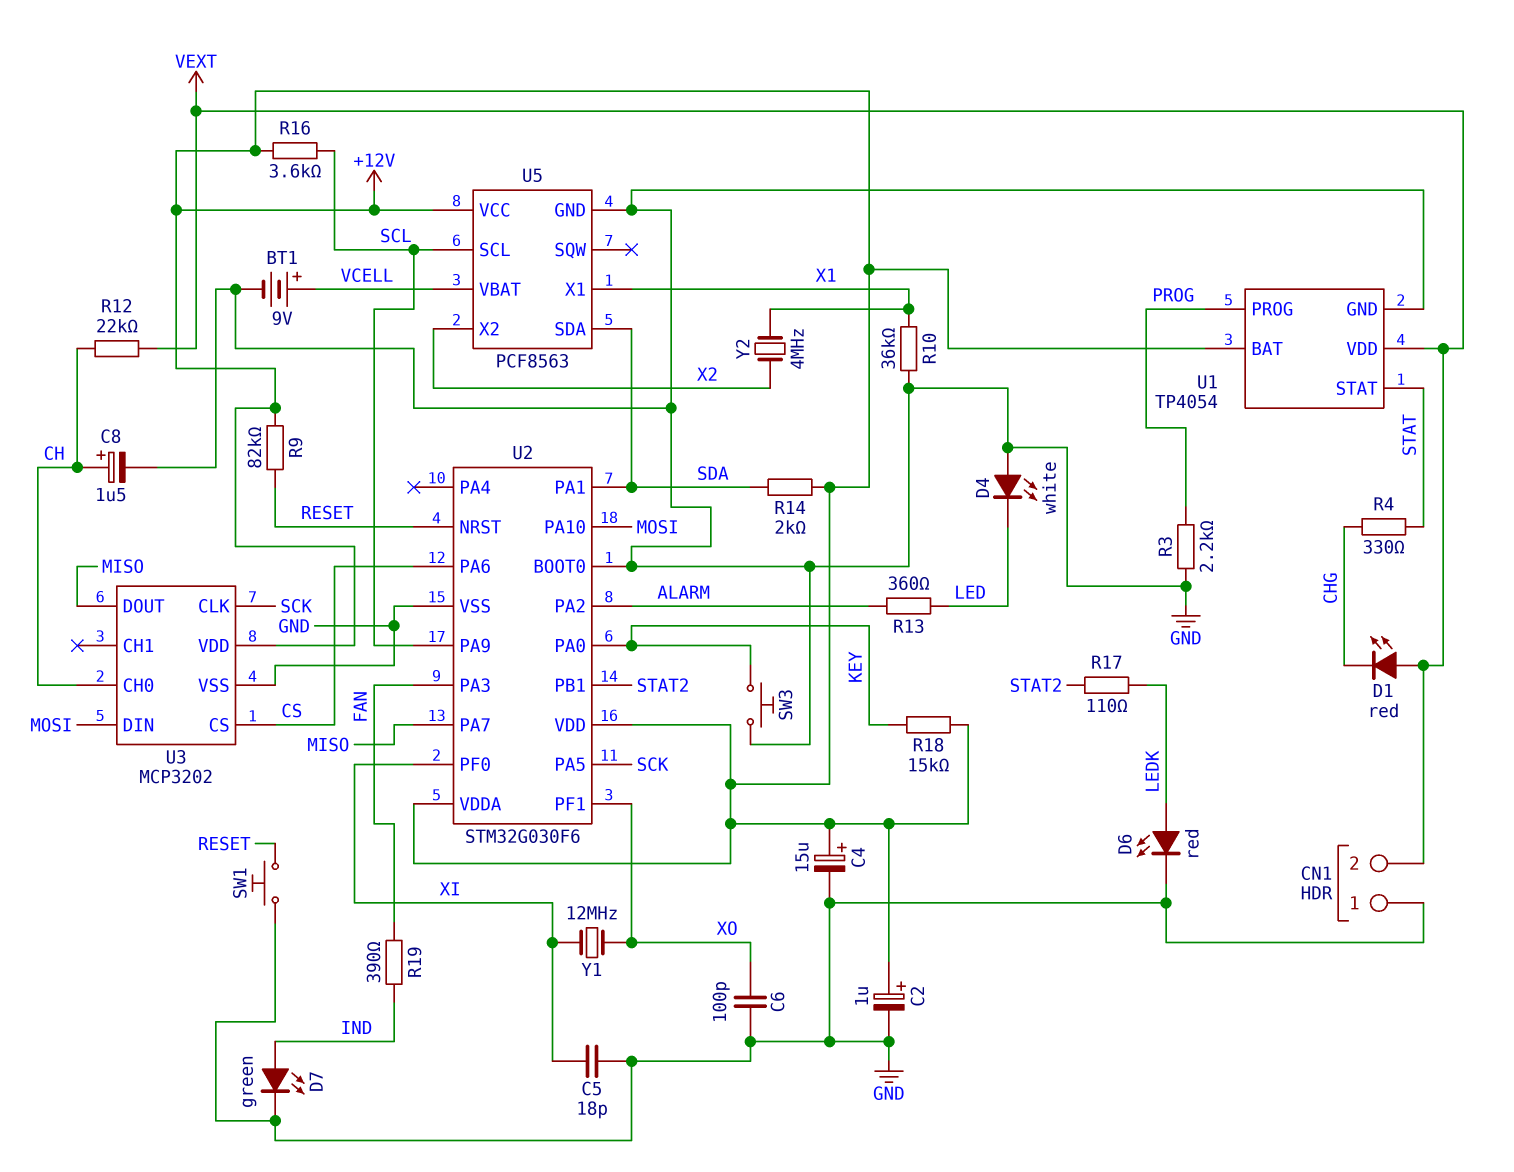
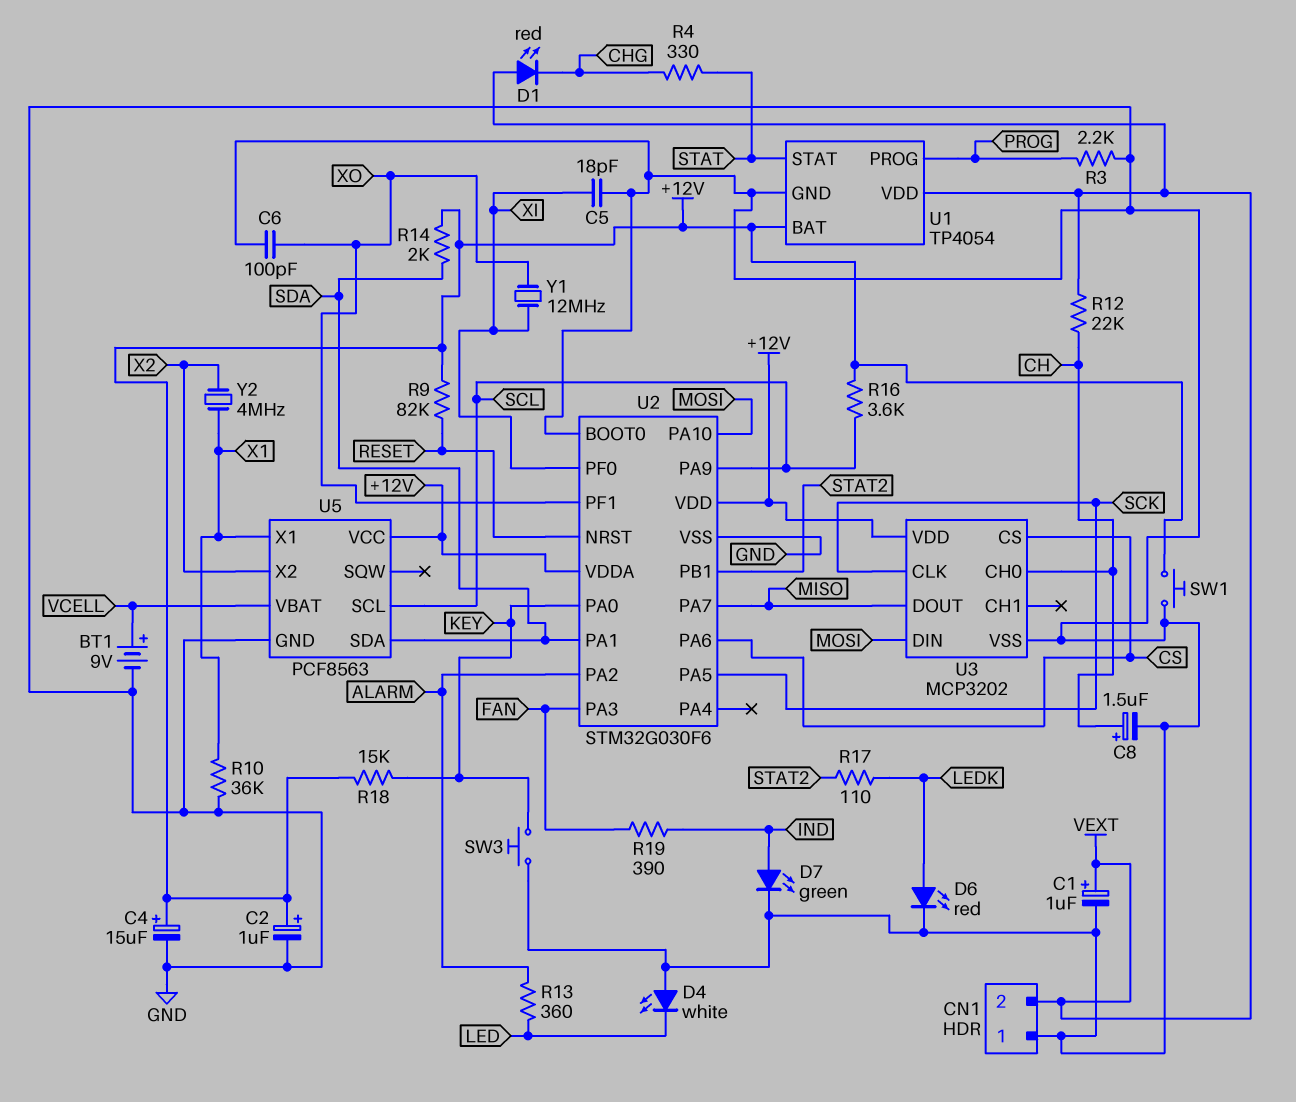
C1: none -> 1uF (plus VEXT, minus GND)
SW1: button (GND, RESET) -> button (+12V, GND)

